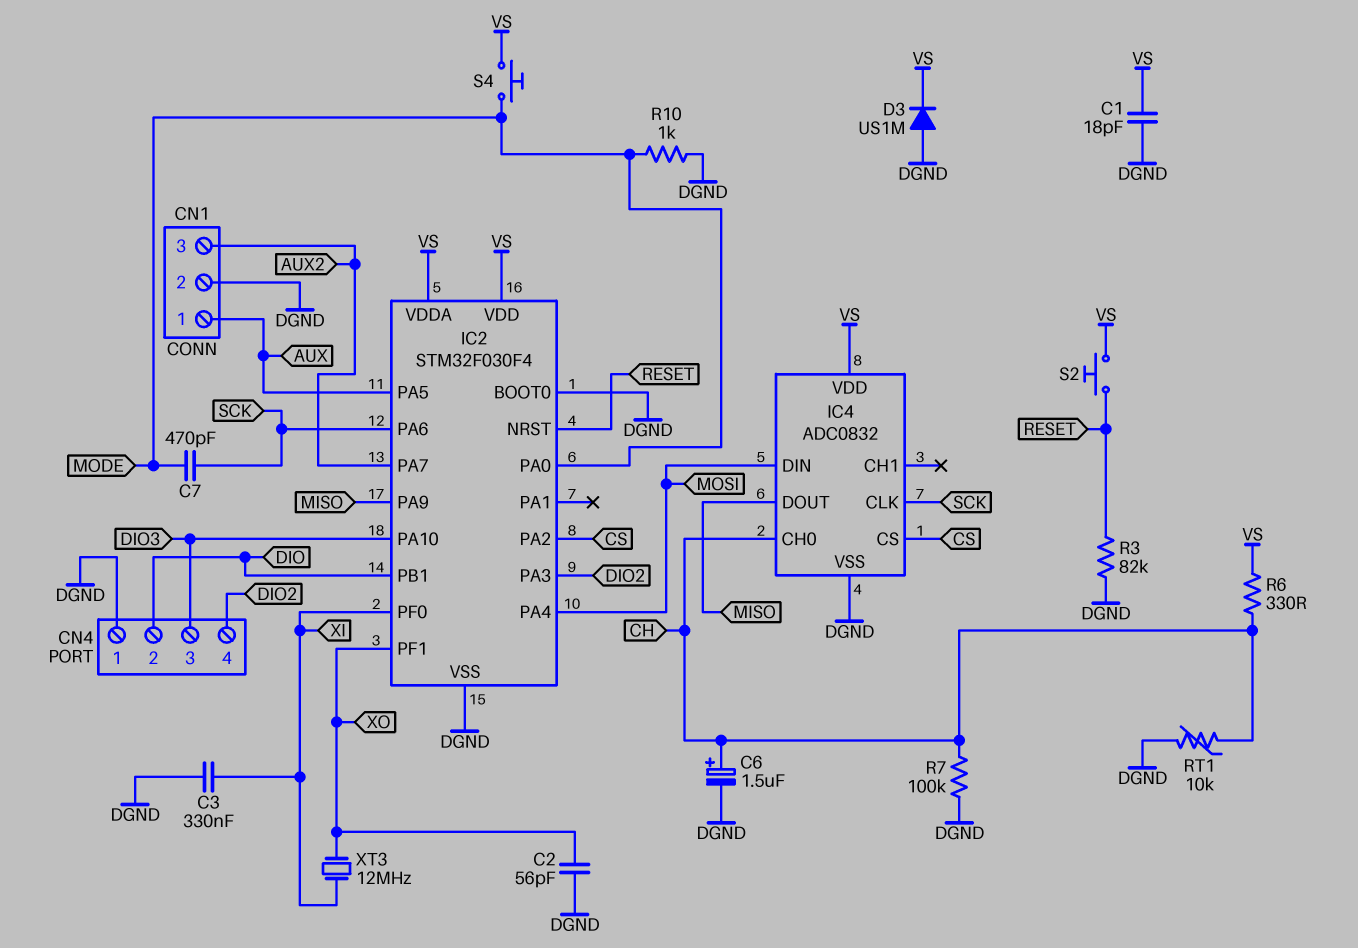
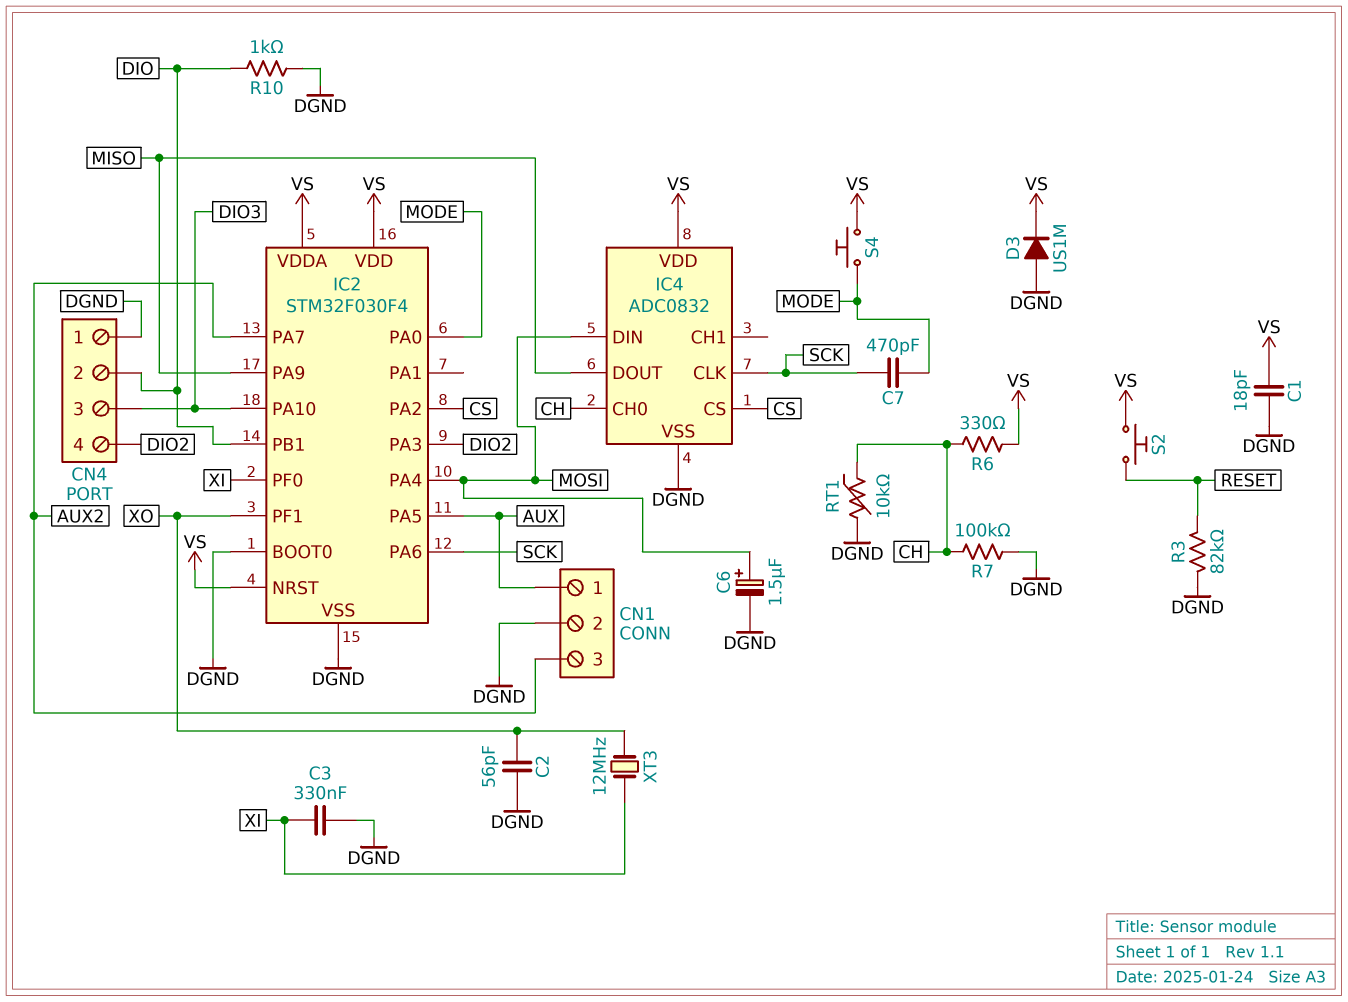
C6: 1.5uF (plus CH, minus DGND) -> 1.5uF (plus MOSI, minus DGND)
IC2 pin NRST: RESET -> VS
R10: 1k (DGND, MODE) -> 1k (DGND, DIO)

